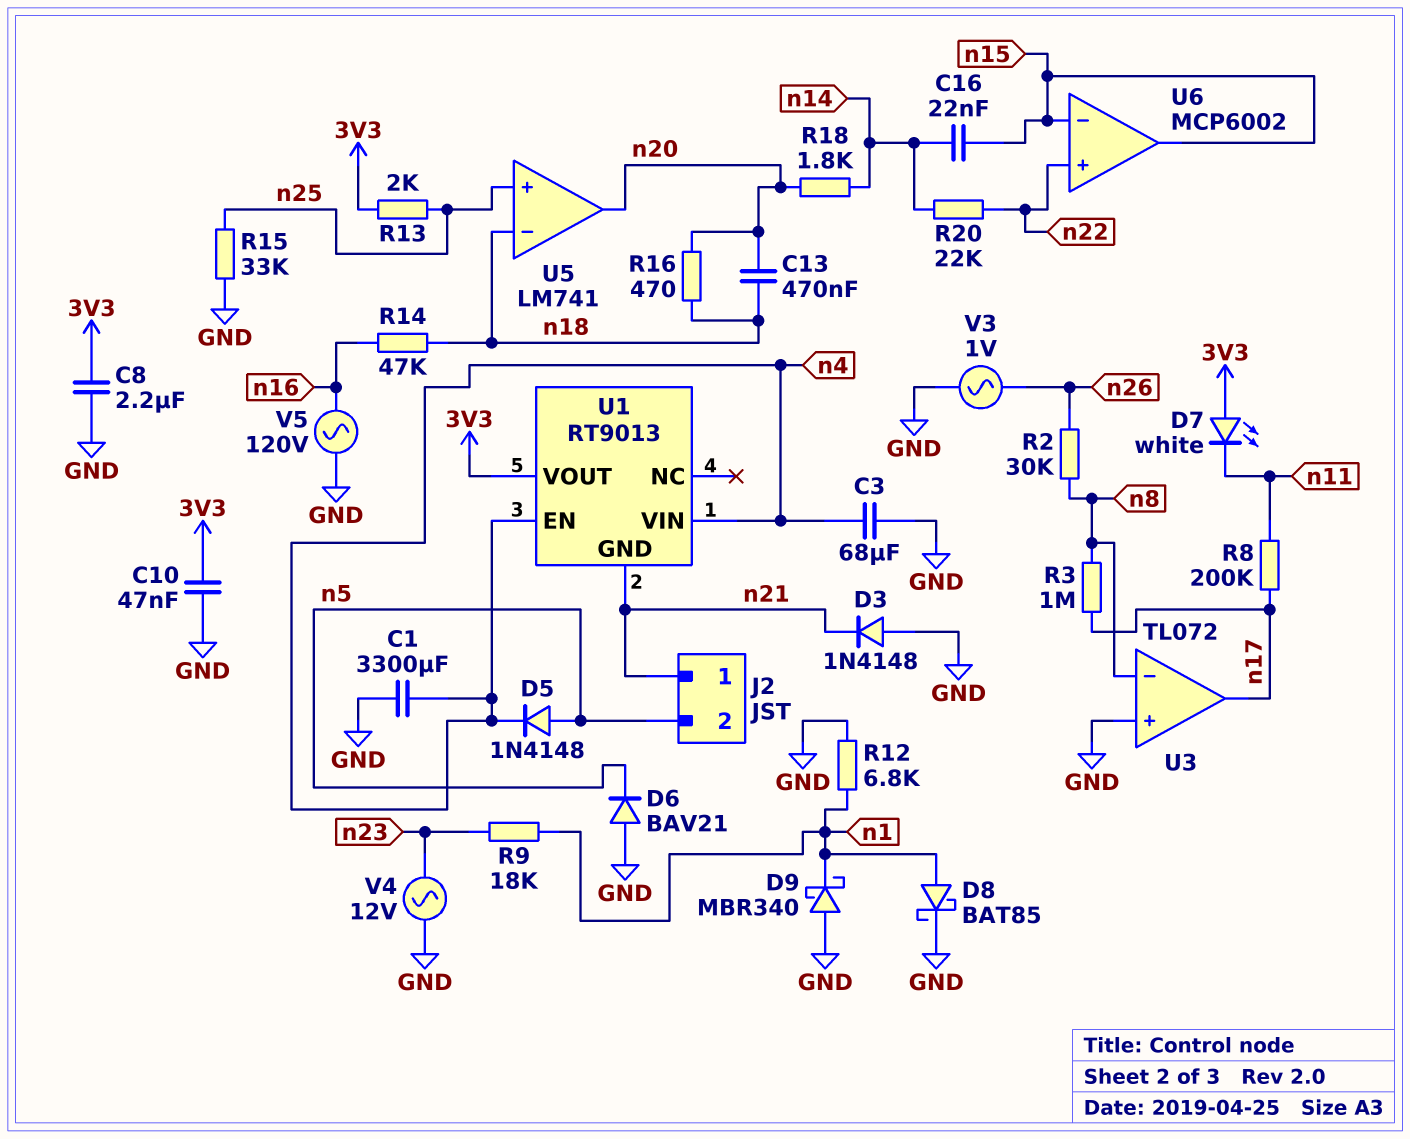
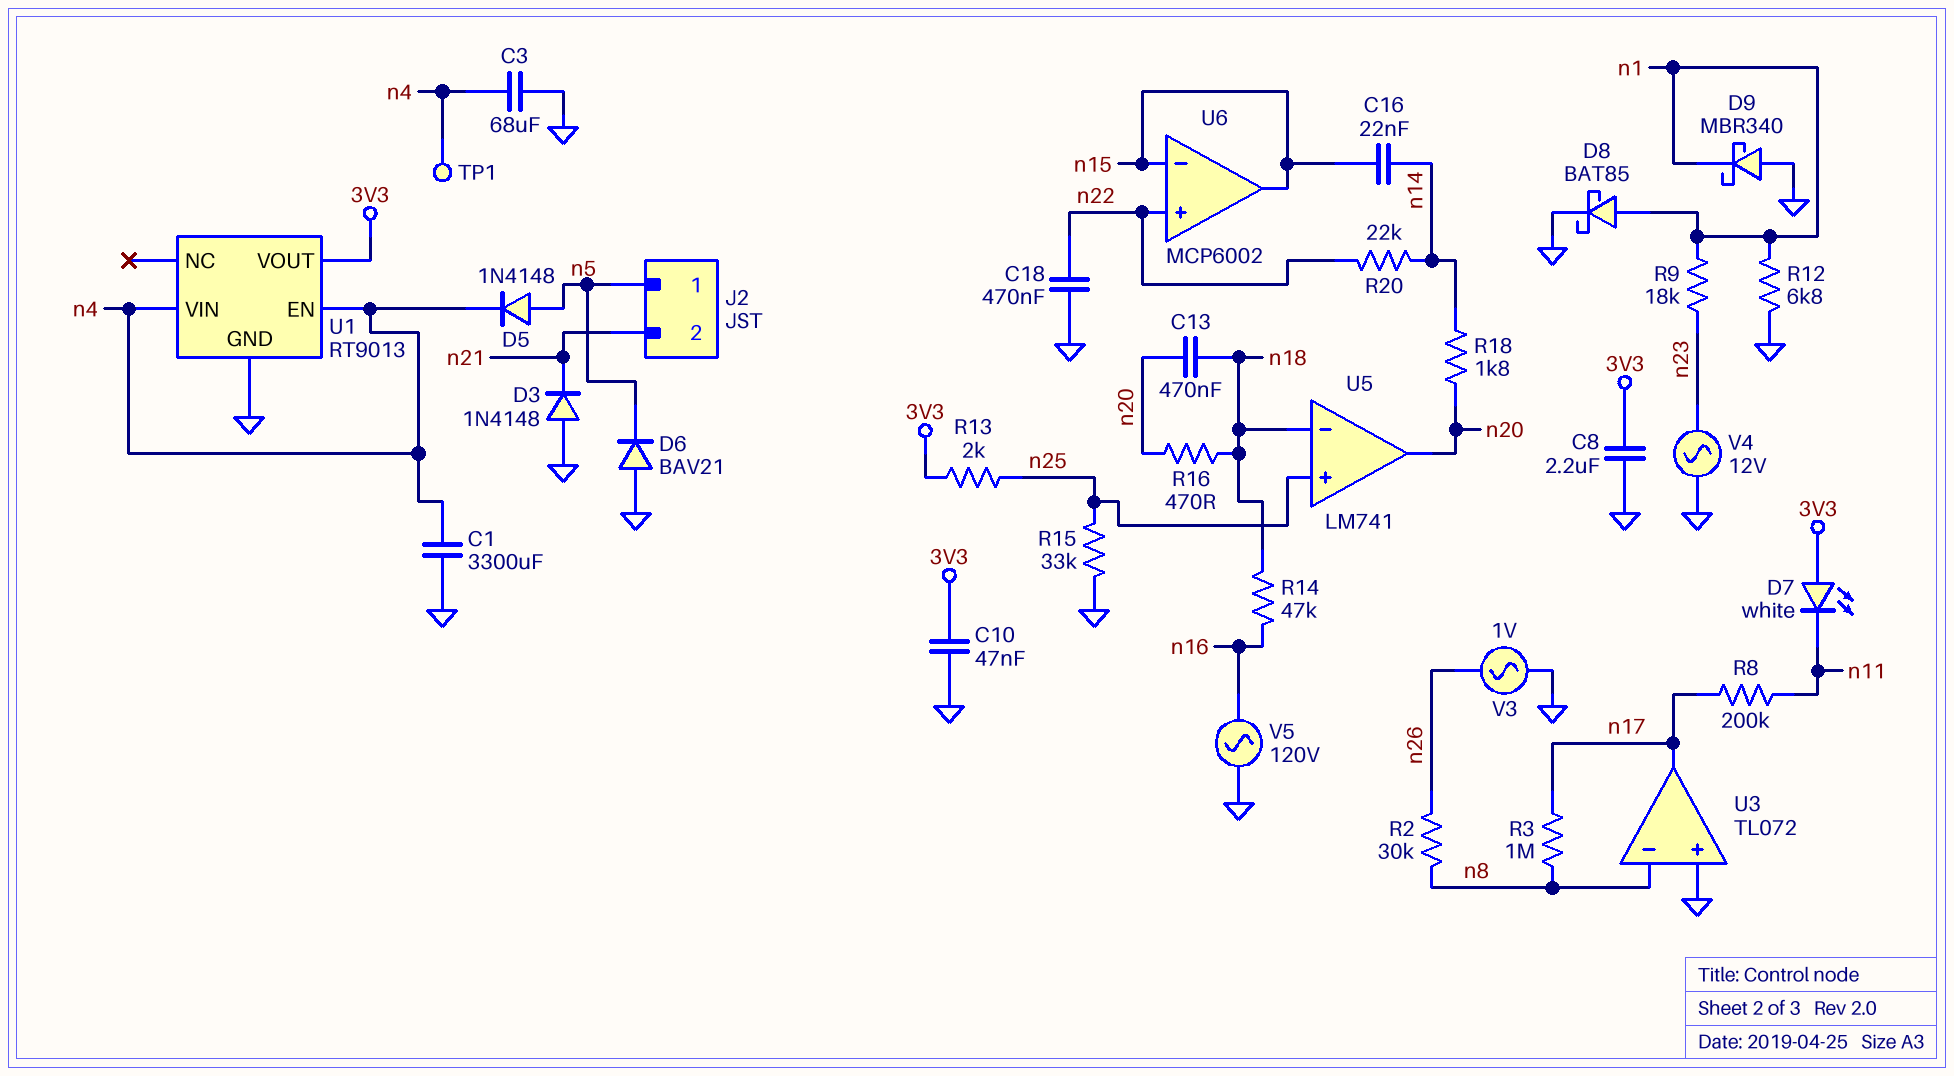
C18: none -> 470nF (GND, n22)
J2 pin 1: n21 -> n5
J2 pin 2: n5 -> n21
TP1: none -> test point (n4)
U1 pin GND: n21 -> GND

